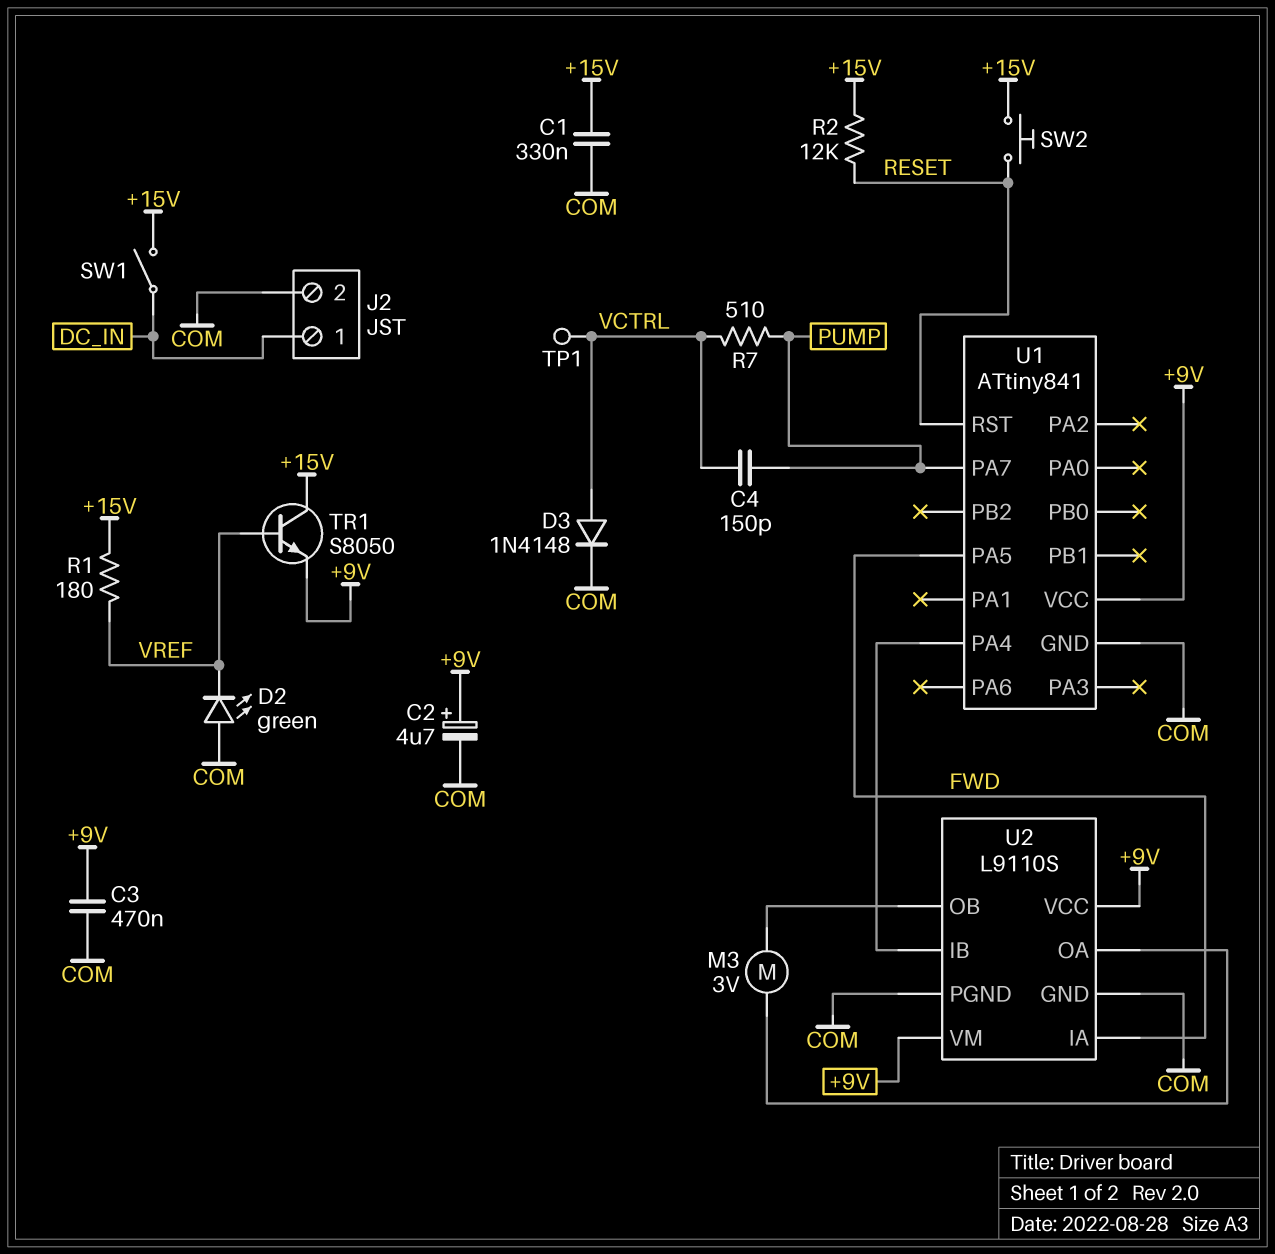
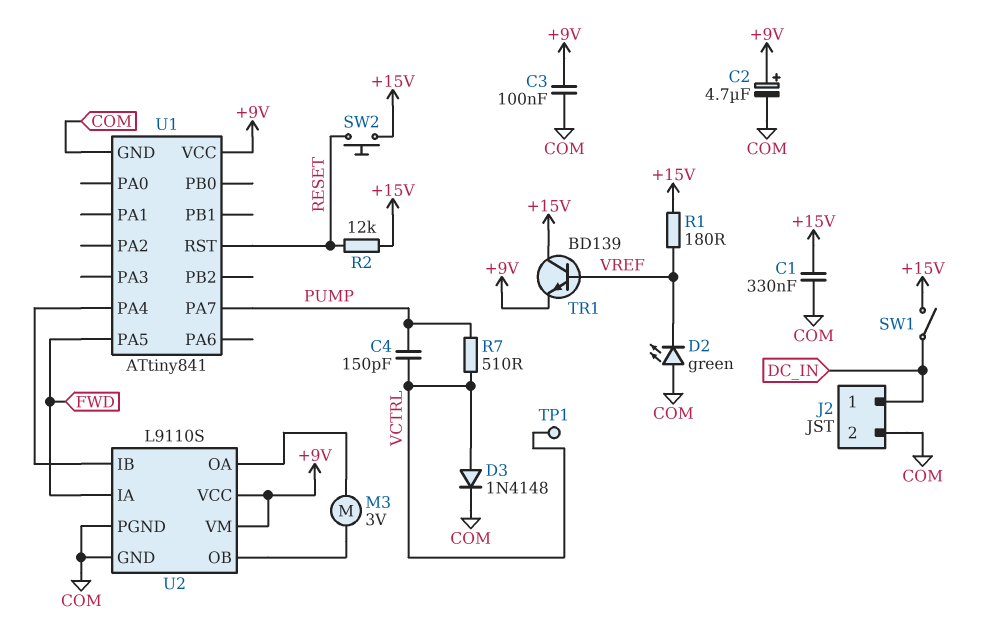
C3: 470nF (+9V, COM) -> 100nF (+9V, COM)
TR1: NPN S8050 (B VREF, C +15V, E +9V) -> NPN BD139 (B VREF, C +15V, E +9V)

